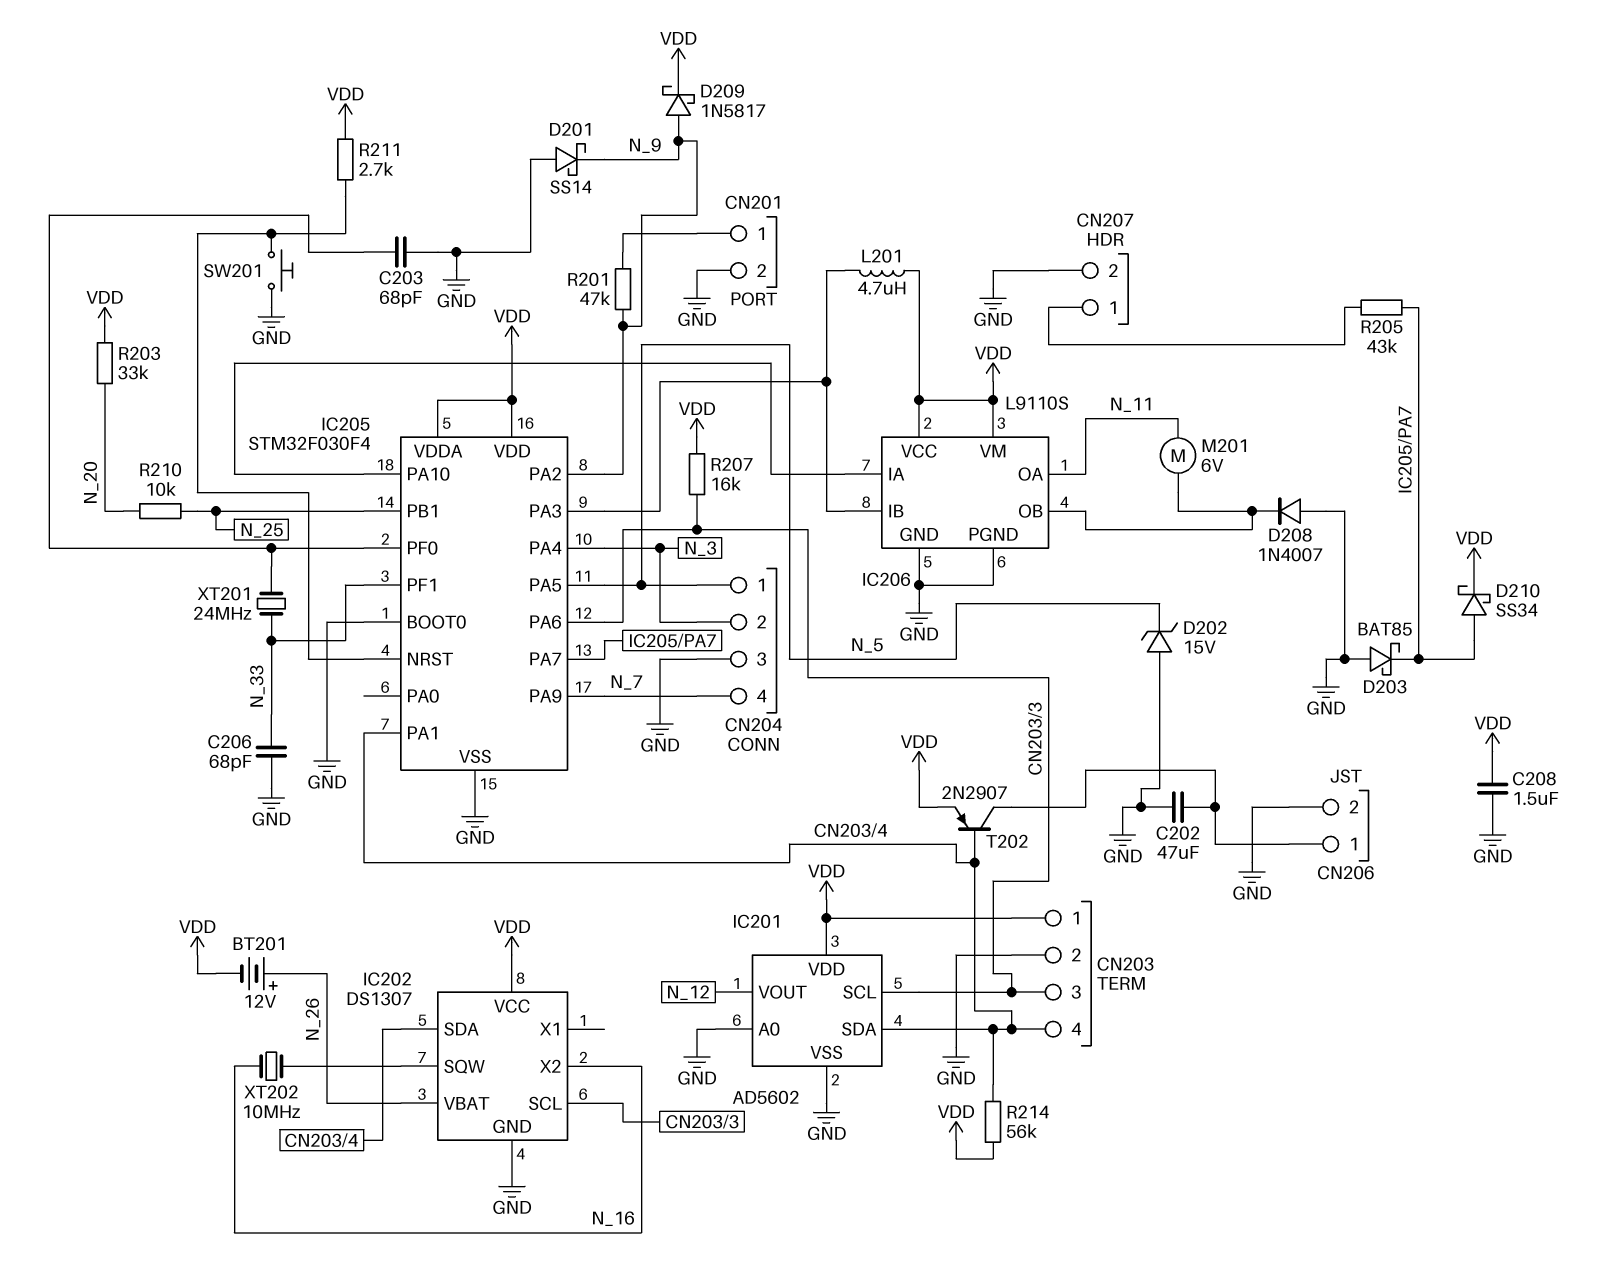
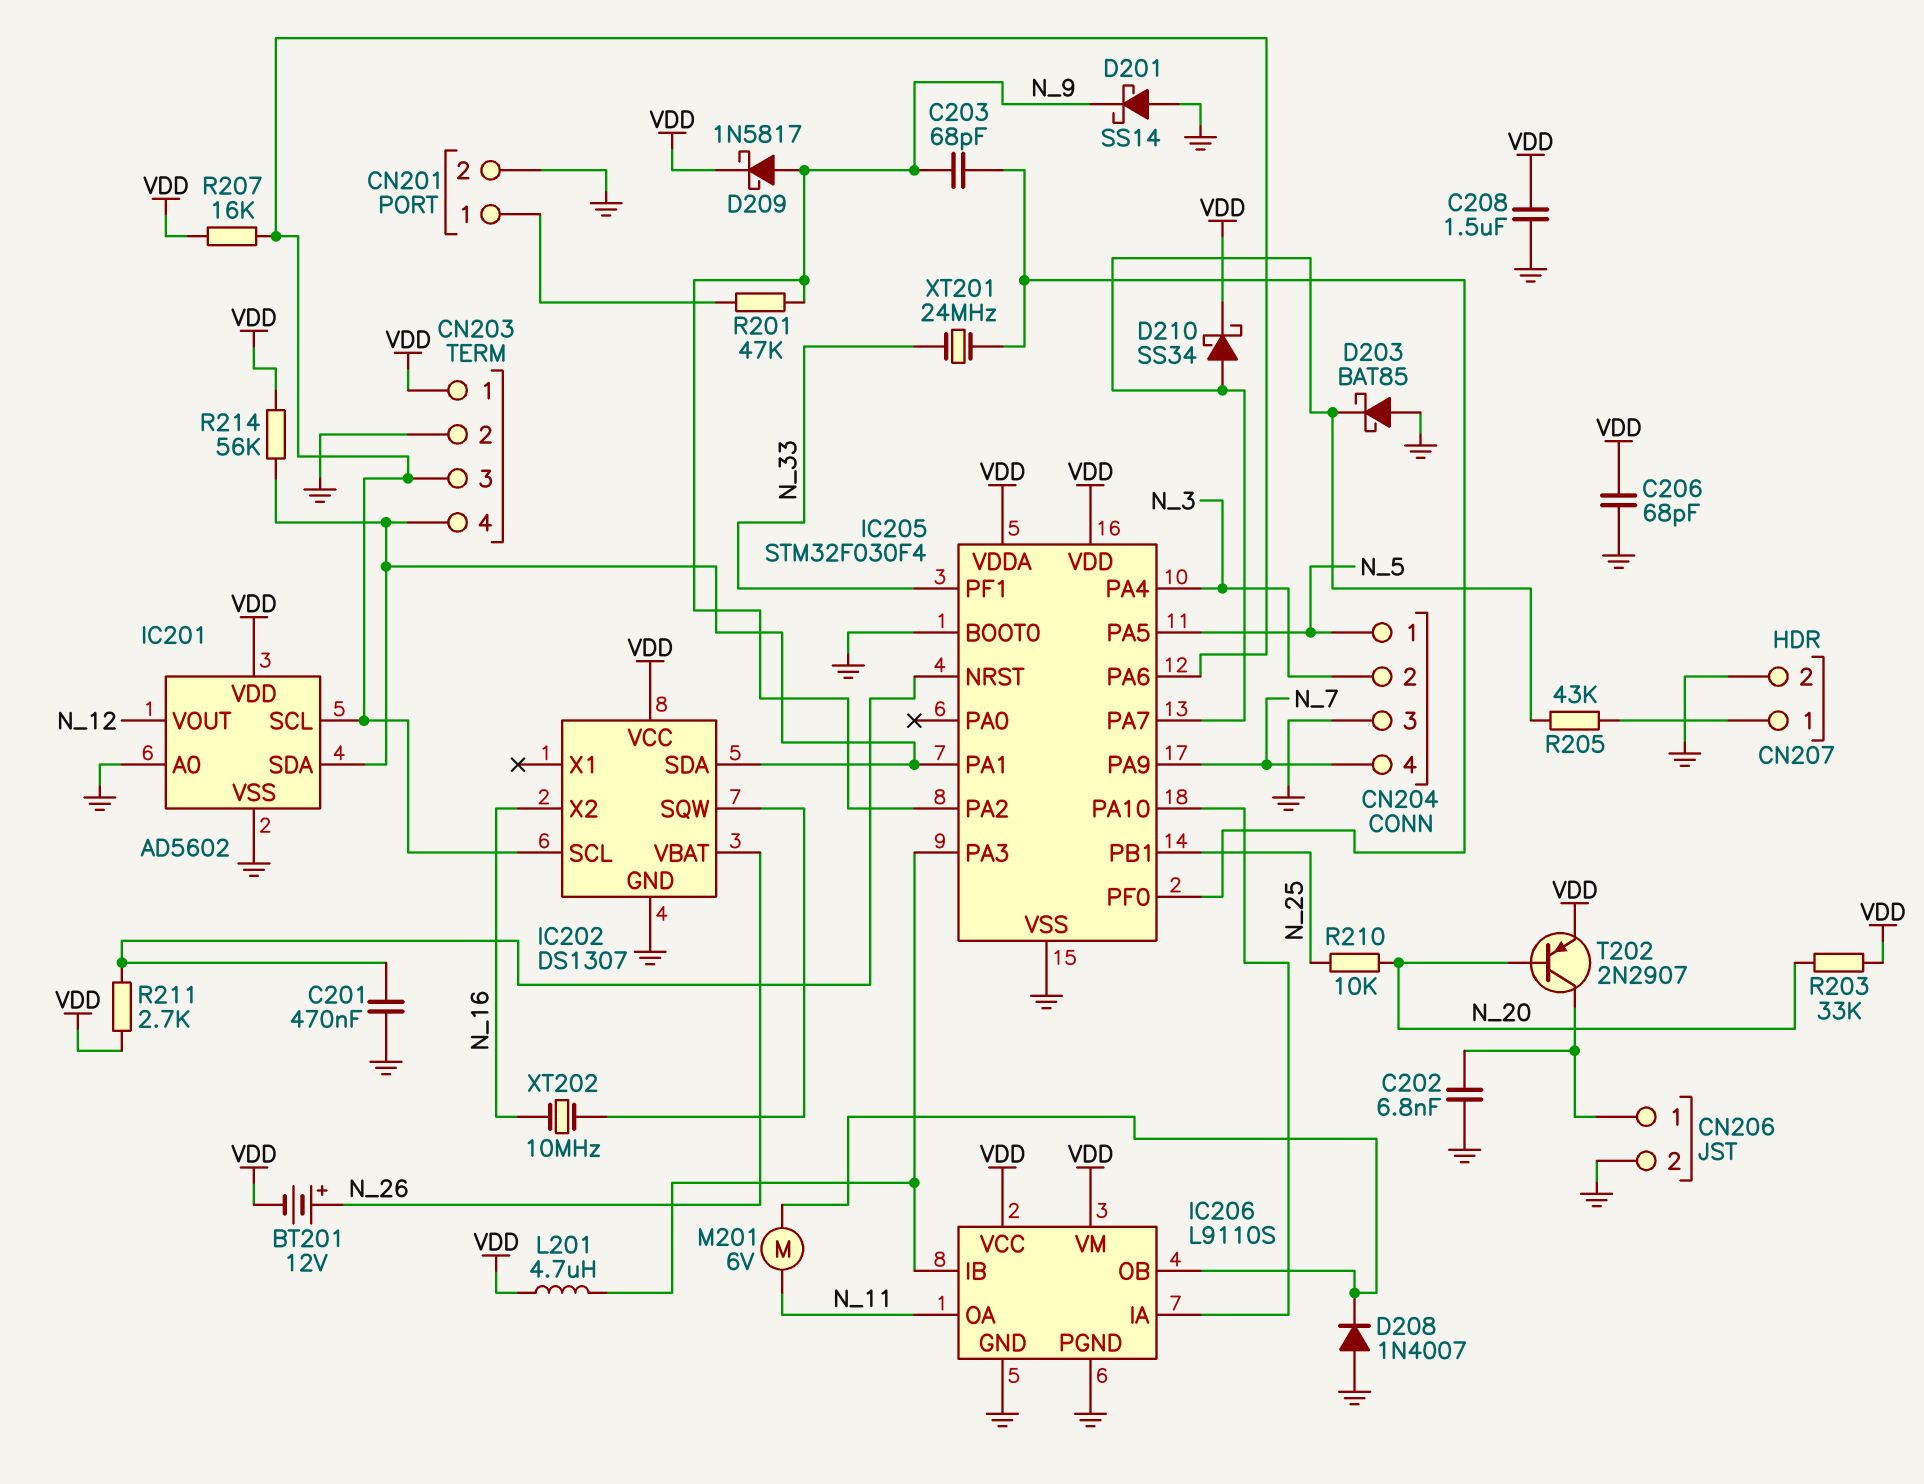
C201: none -> 470nF (GND, IC205/NRST)
C202: 47uF (CN206/1, GND) -> 6.8nF (CN206/1, GND)
C203: 68pF (GND, IC205/PF0) -> 68pF (IC205/PF0, N_9)
C206: 68pF (GND, N_33) -> 68pF (GND, VDD)
D202: zener 15V (A GND, K N_5) -> none
SW201: button (GND, IC205/NRST) -> none
T202: PNP 2N2907 (B CN203/4, C CN206/1, E VDD) -> PNP 2N2907 (B N_20, C CN206/1, E VDD)

